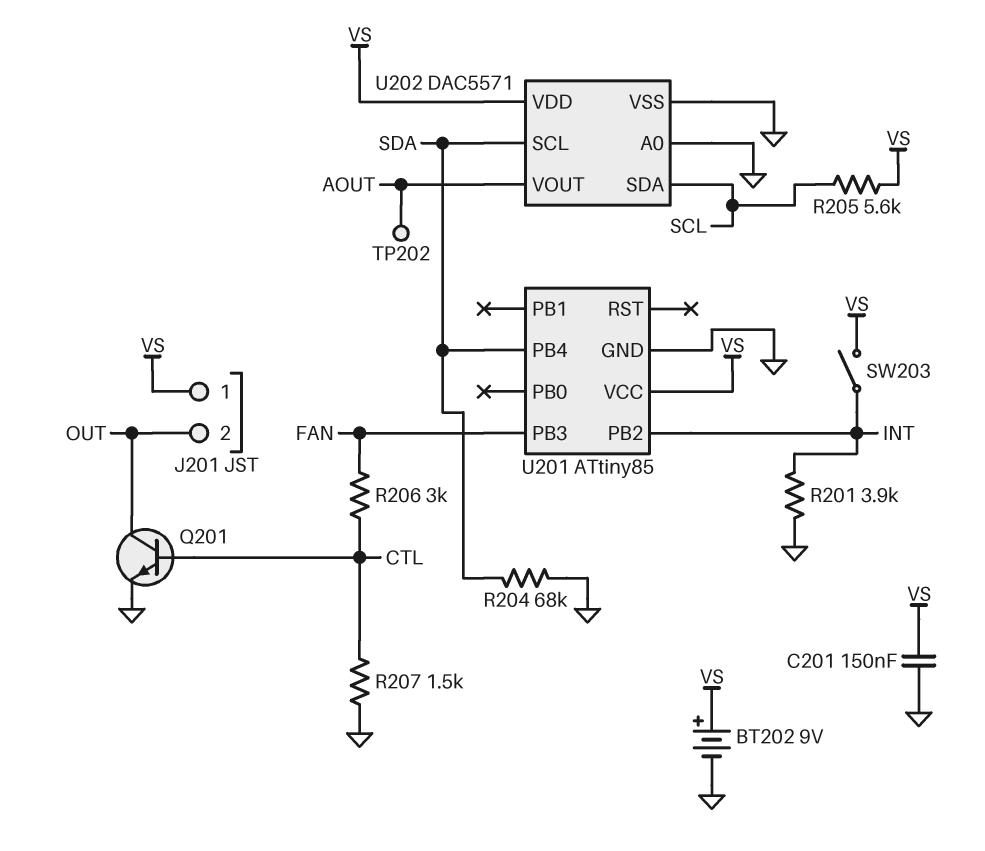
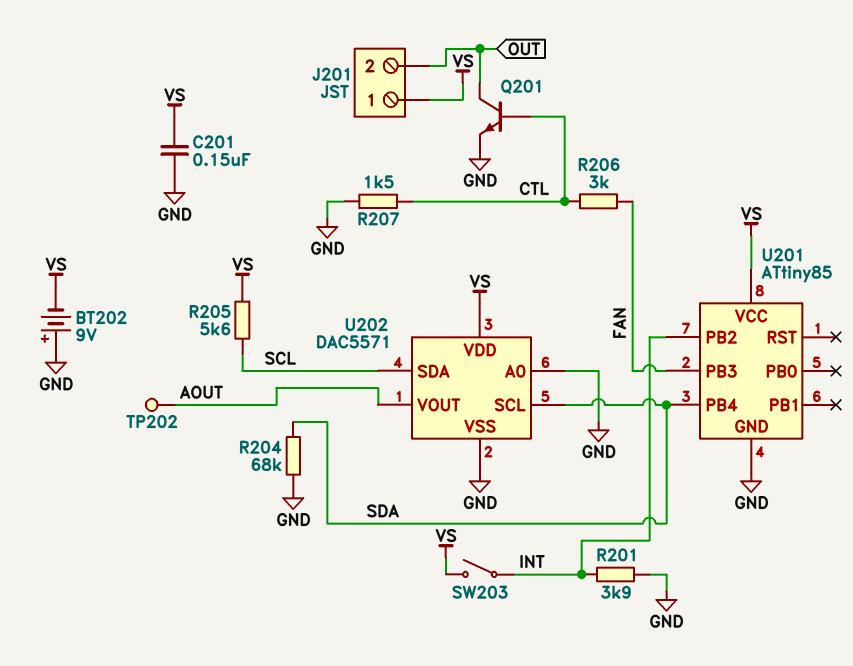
BT202: 9V (plus VS, minus GND) -> 9V (plus GND, minus VS)

